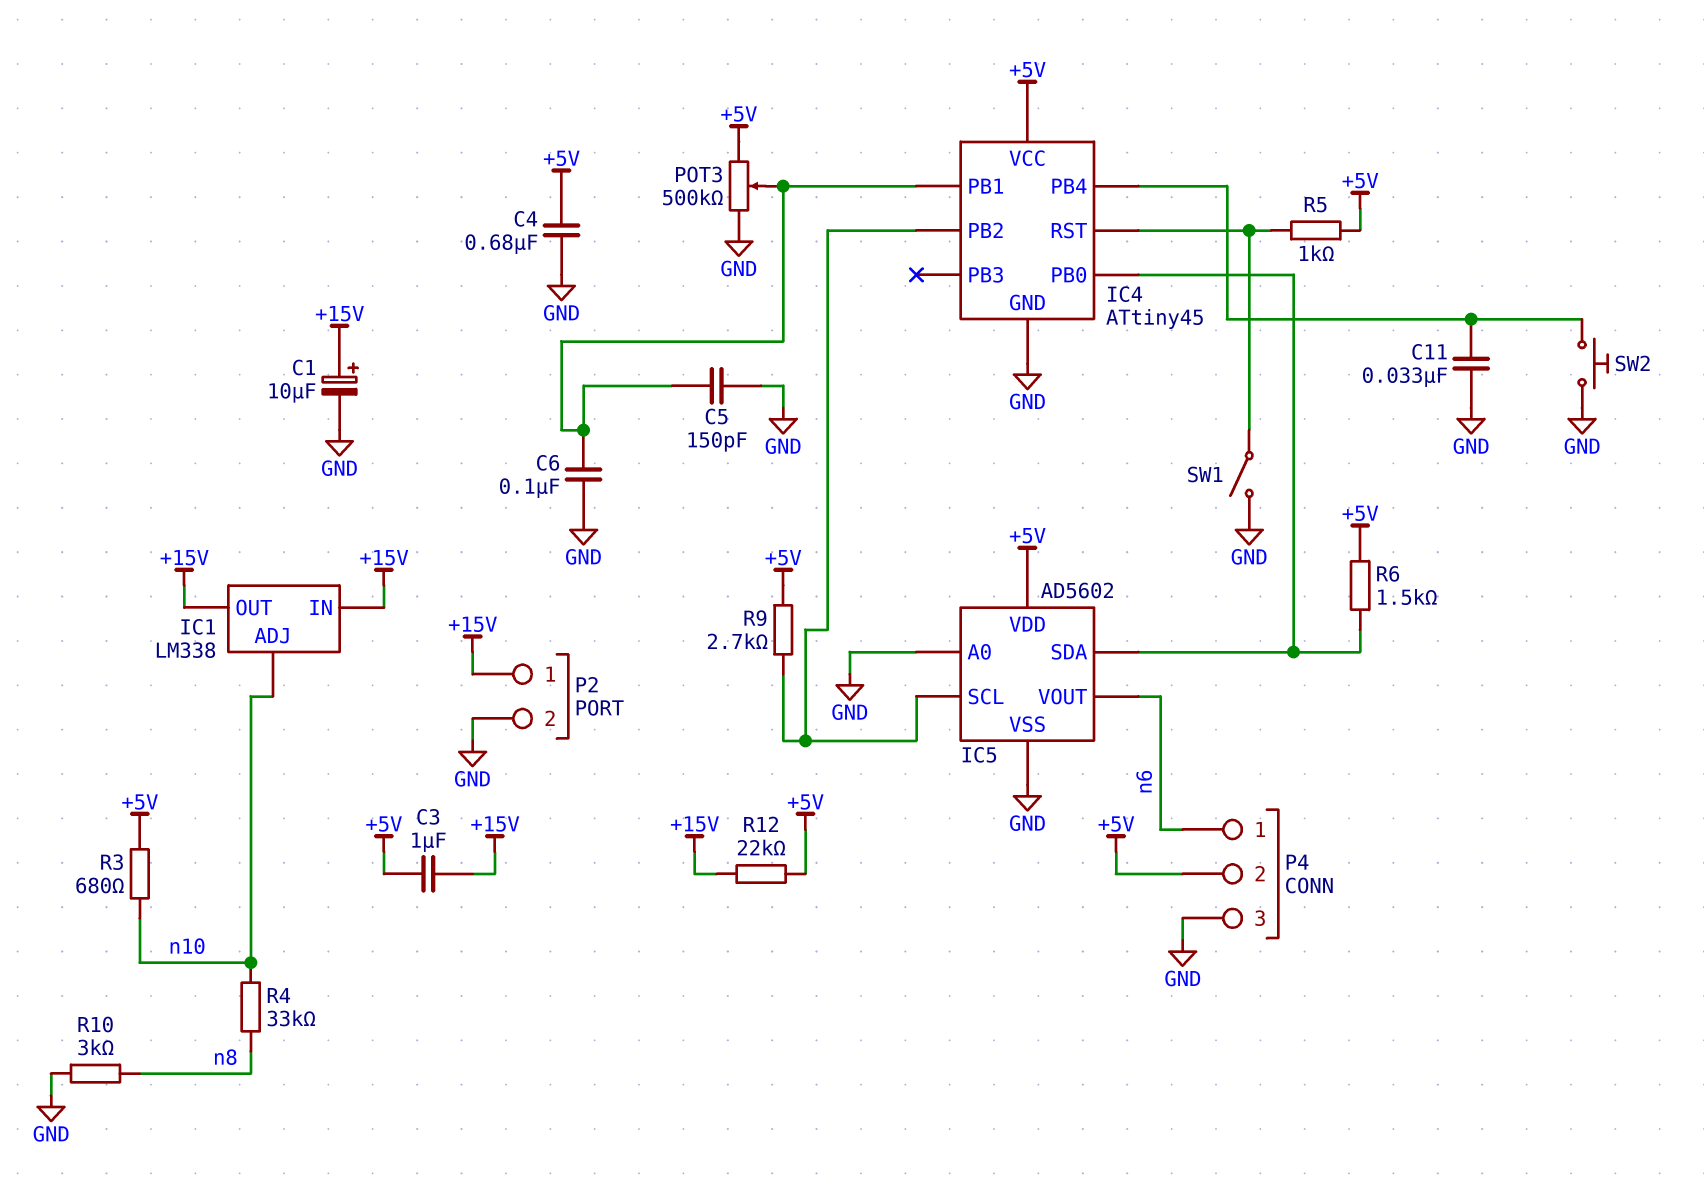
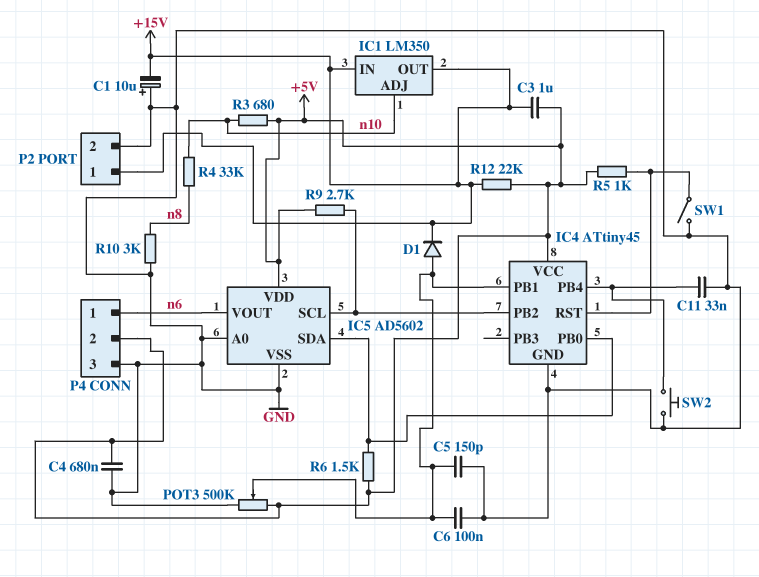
C1: 10uF (plus +15V, minus GND) -> 10uF (plus GND, minus +15V)
D1: none -> diode (A IC4/PB1, K +15V)
IC1: LM338 -> LM350

